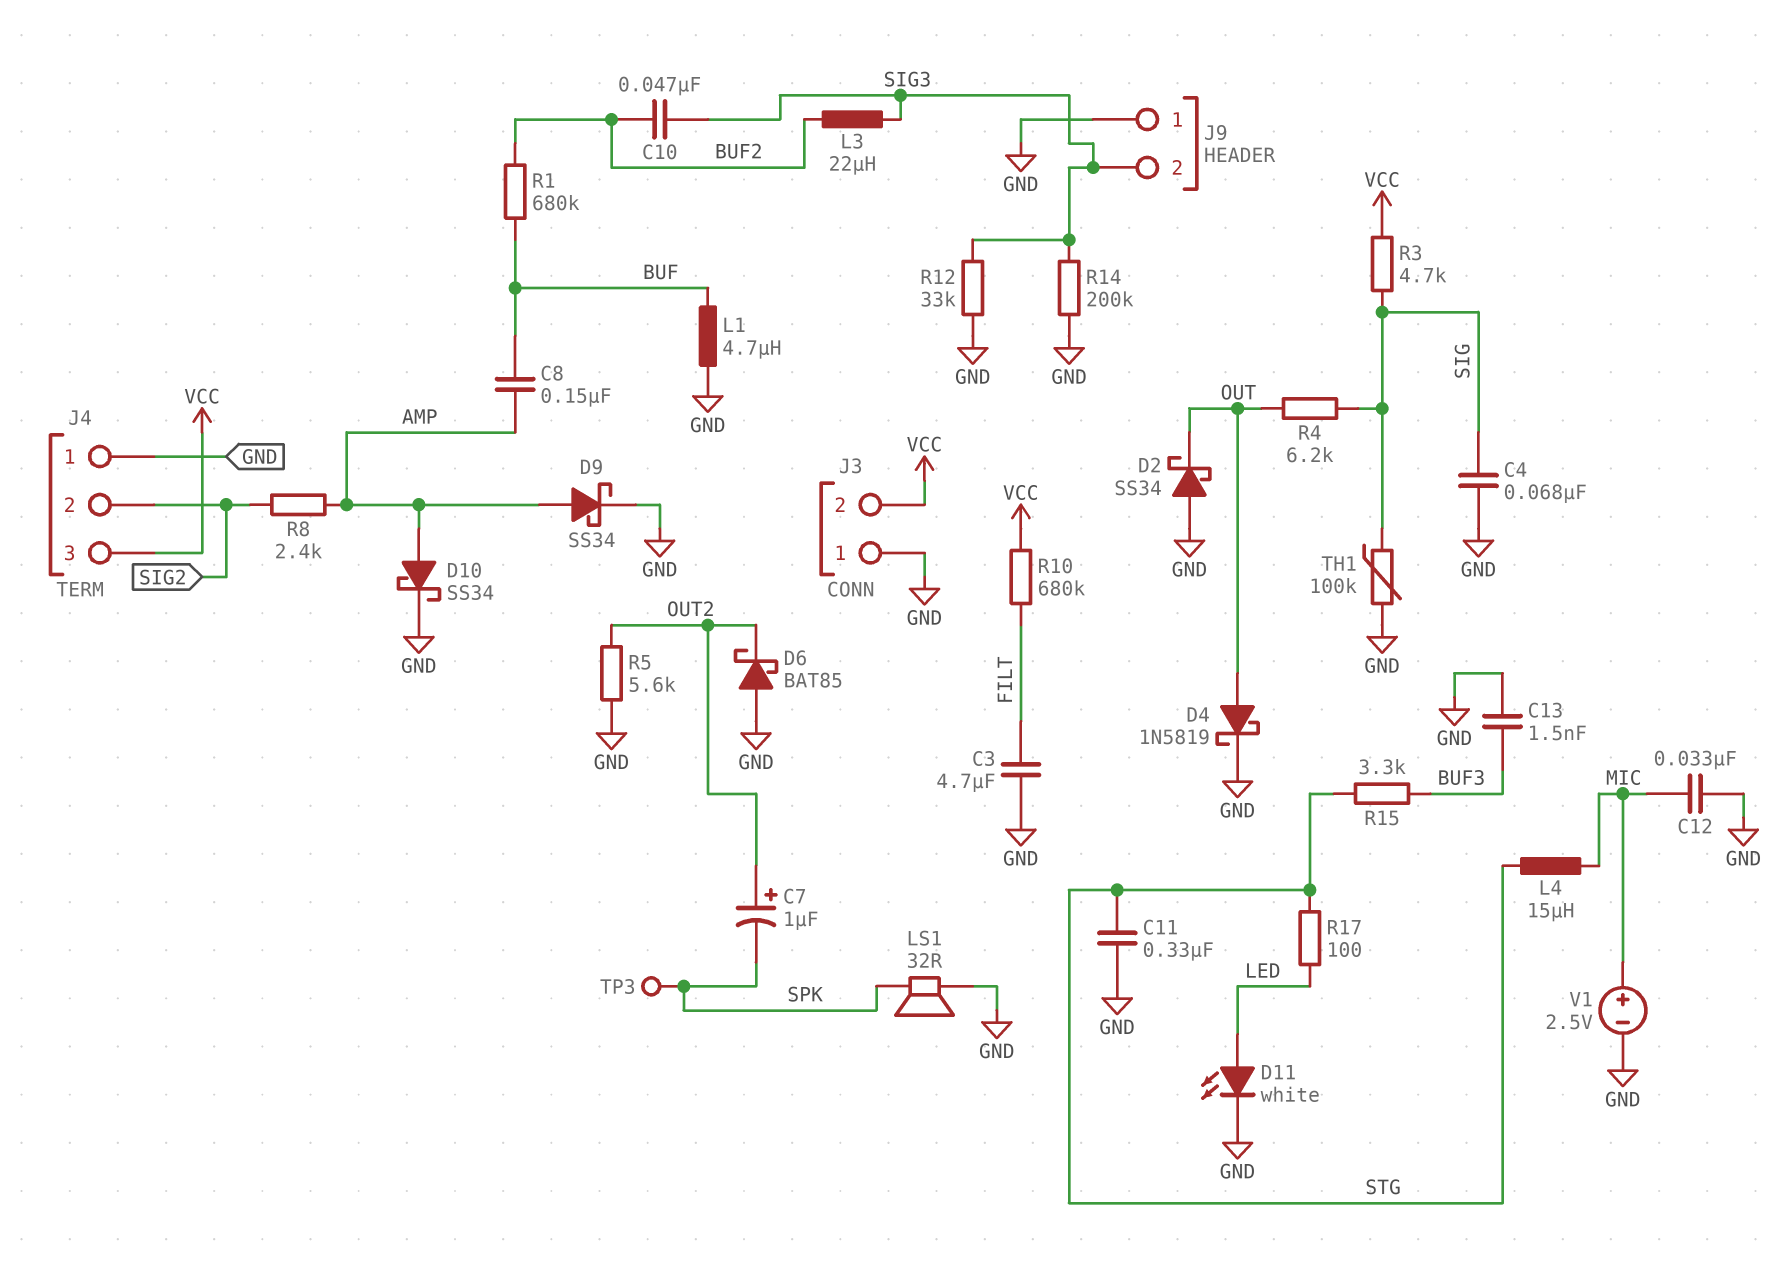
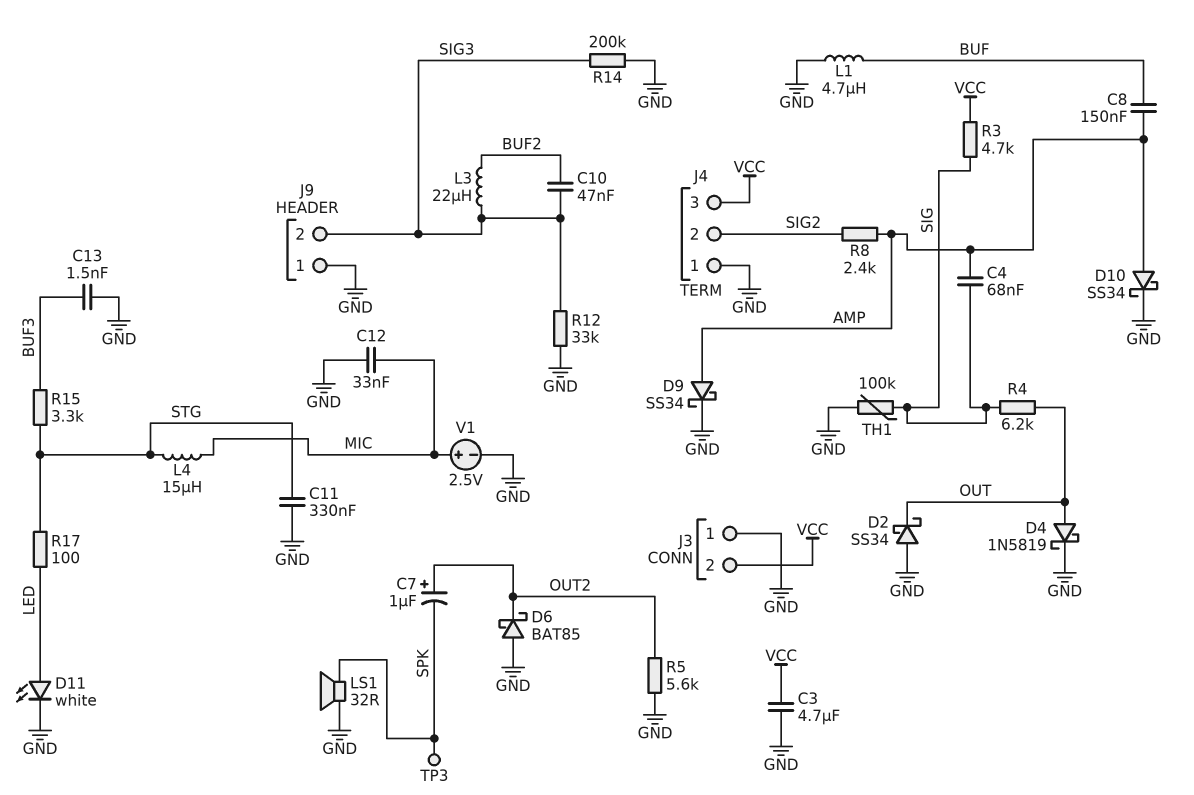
C3: 4.7uF (FILT, GND) -> 4.7uF (GND, VCC)
C4: 68nF (GND, SIG) -> 68nF (AMP, SIG)
R1: 680k (BUF, BUF2) -> none
R10: 680k (FILT, VCC) -> none

